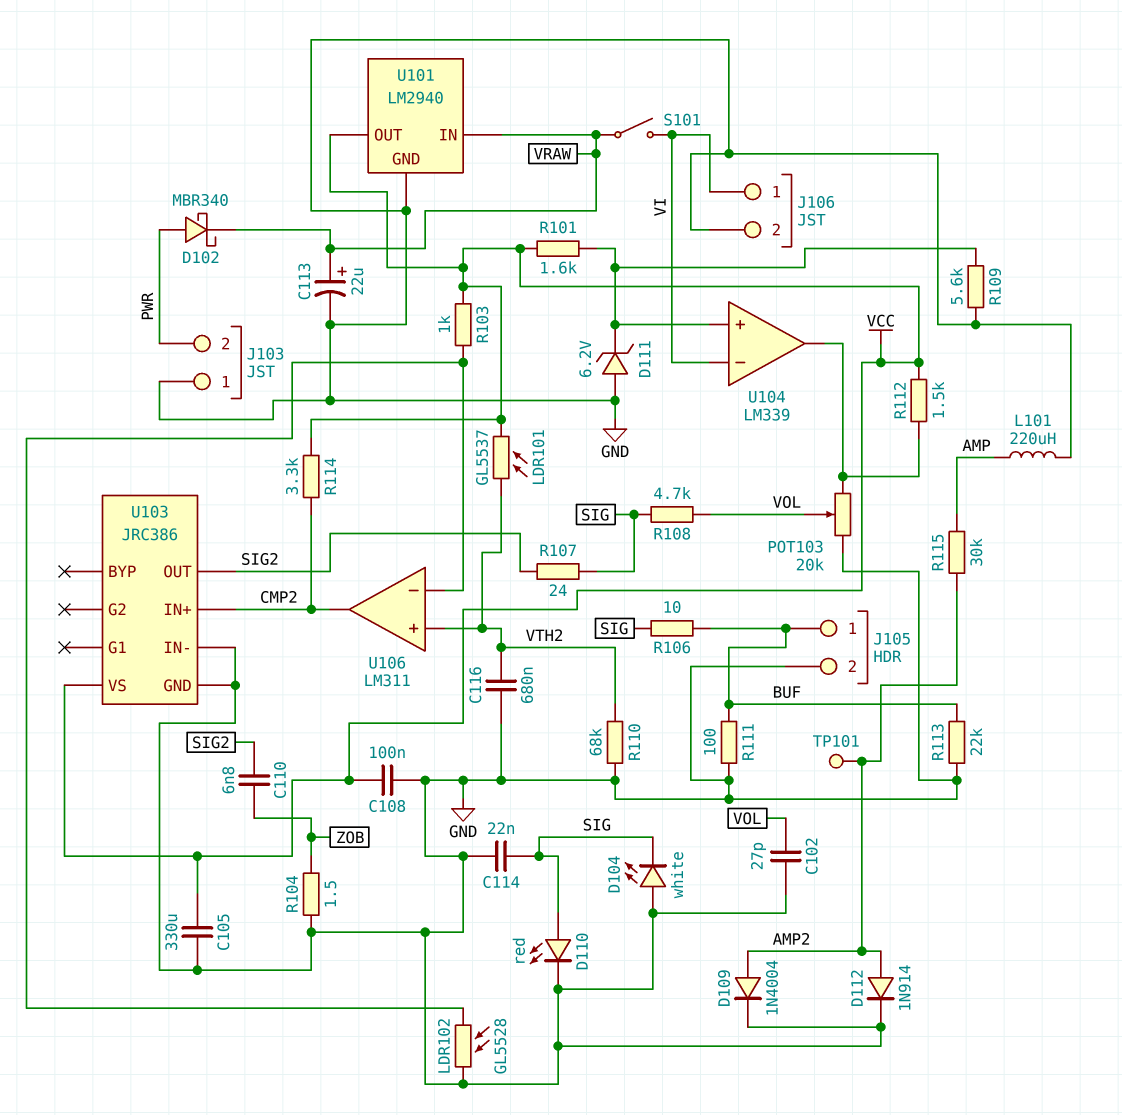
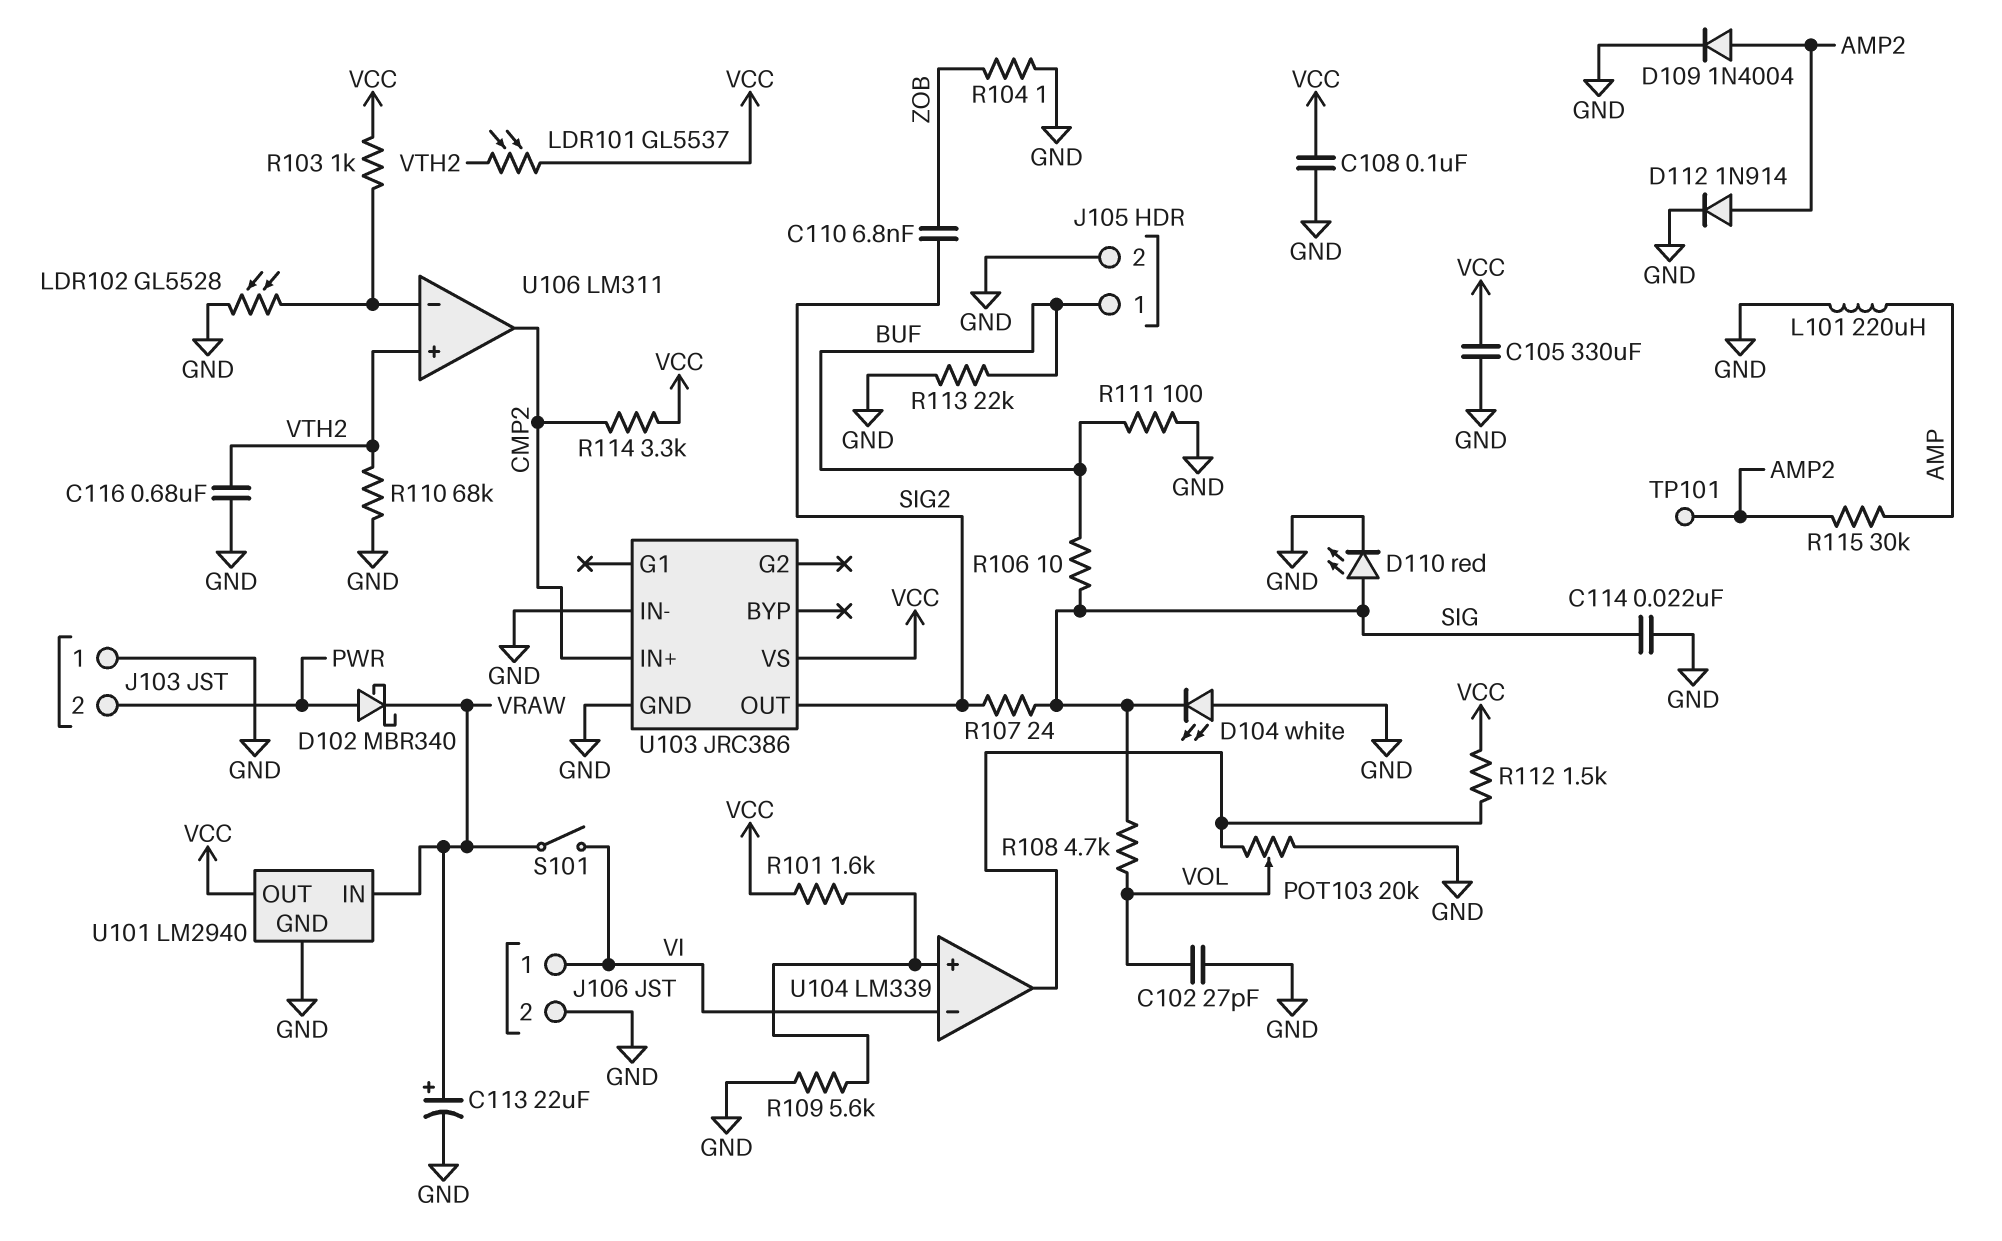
D111: zener 6.2V (A GND, K U104/in+) -> none
R104: 1.5 (GND, ZOB) -> 1 (GND, ZOB)

